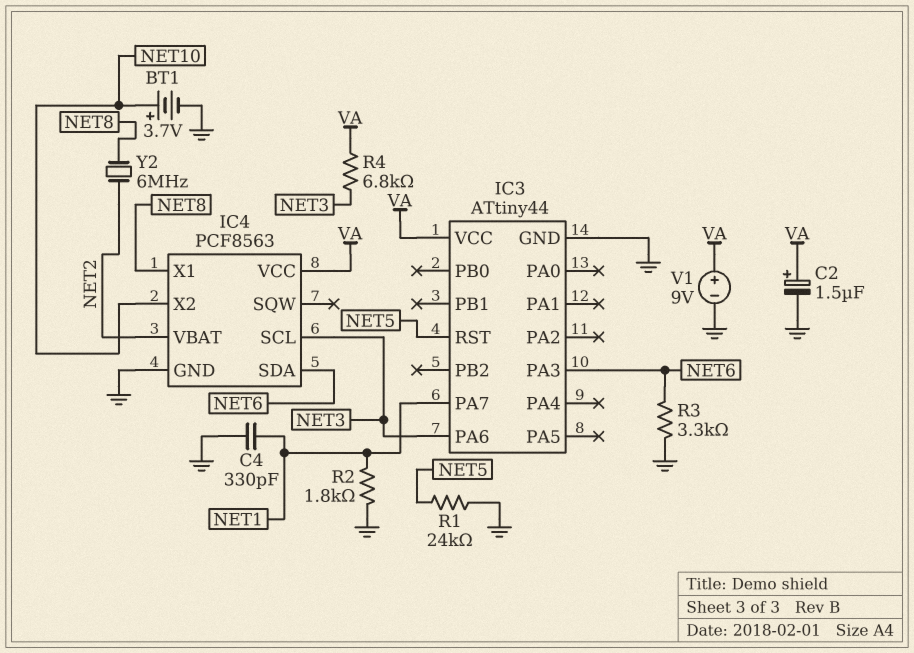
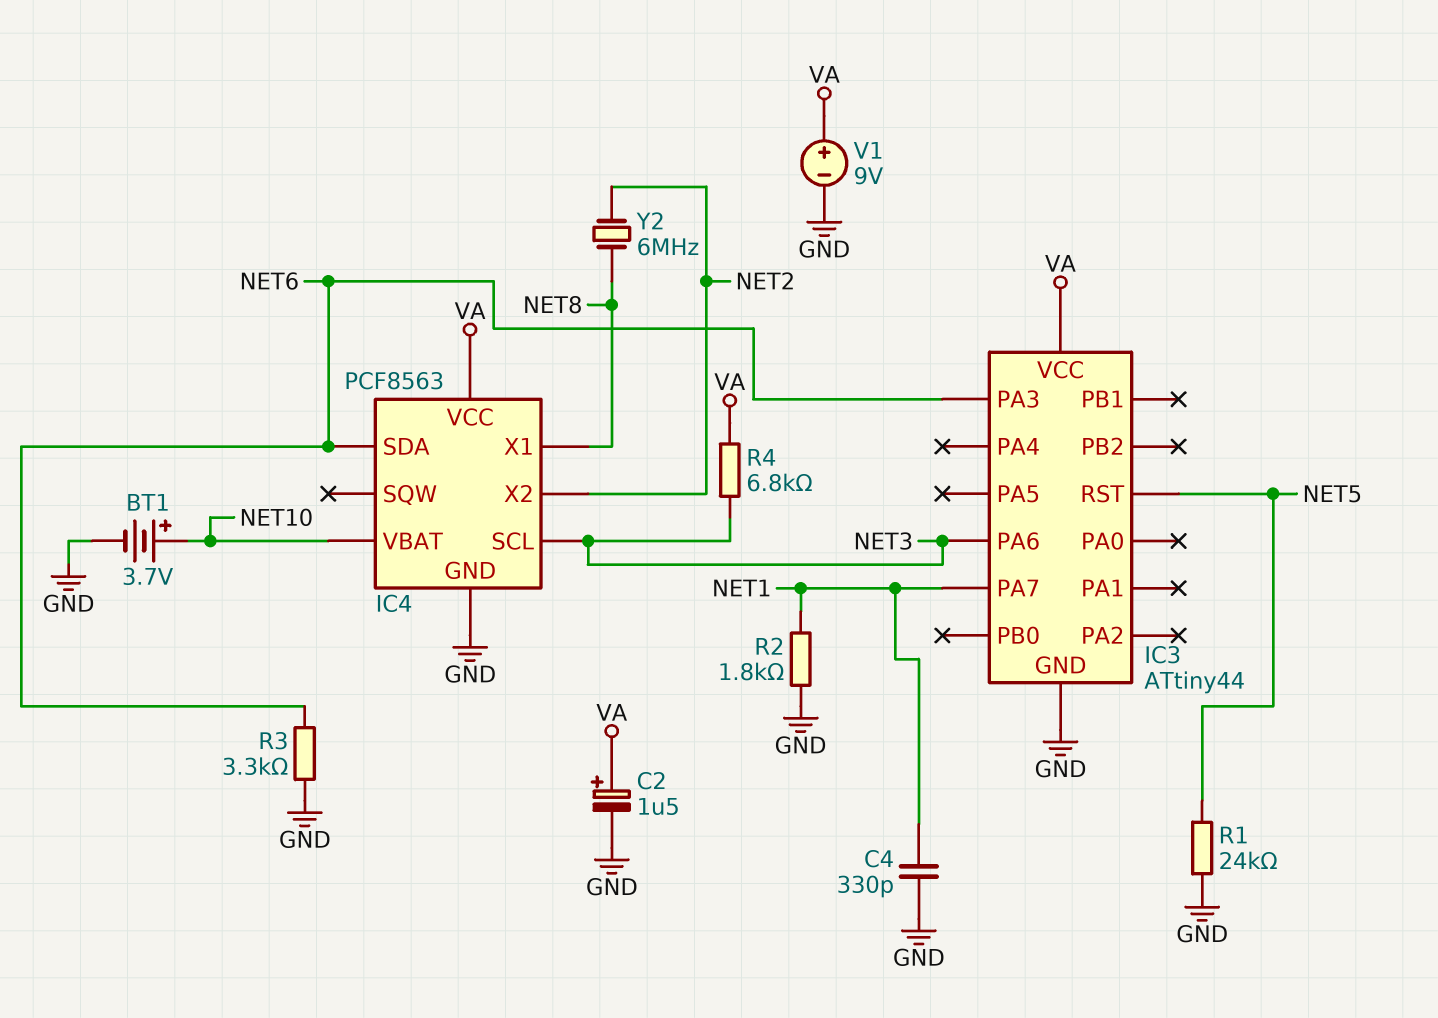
IC4 pin VBAT: NET2 -> NET10
IC4 pin X2: NET10 -> NET2

